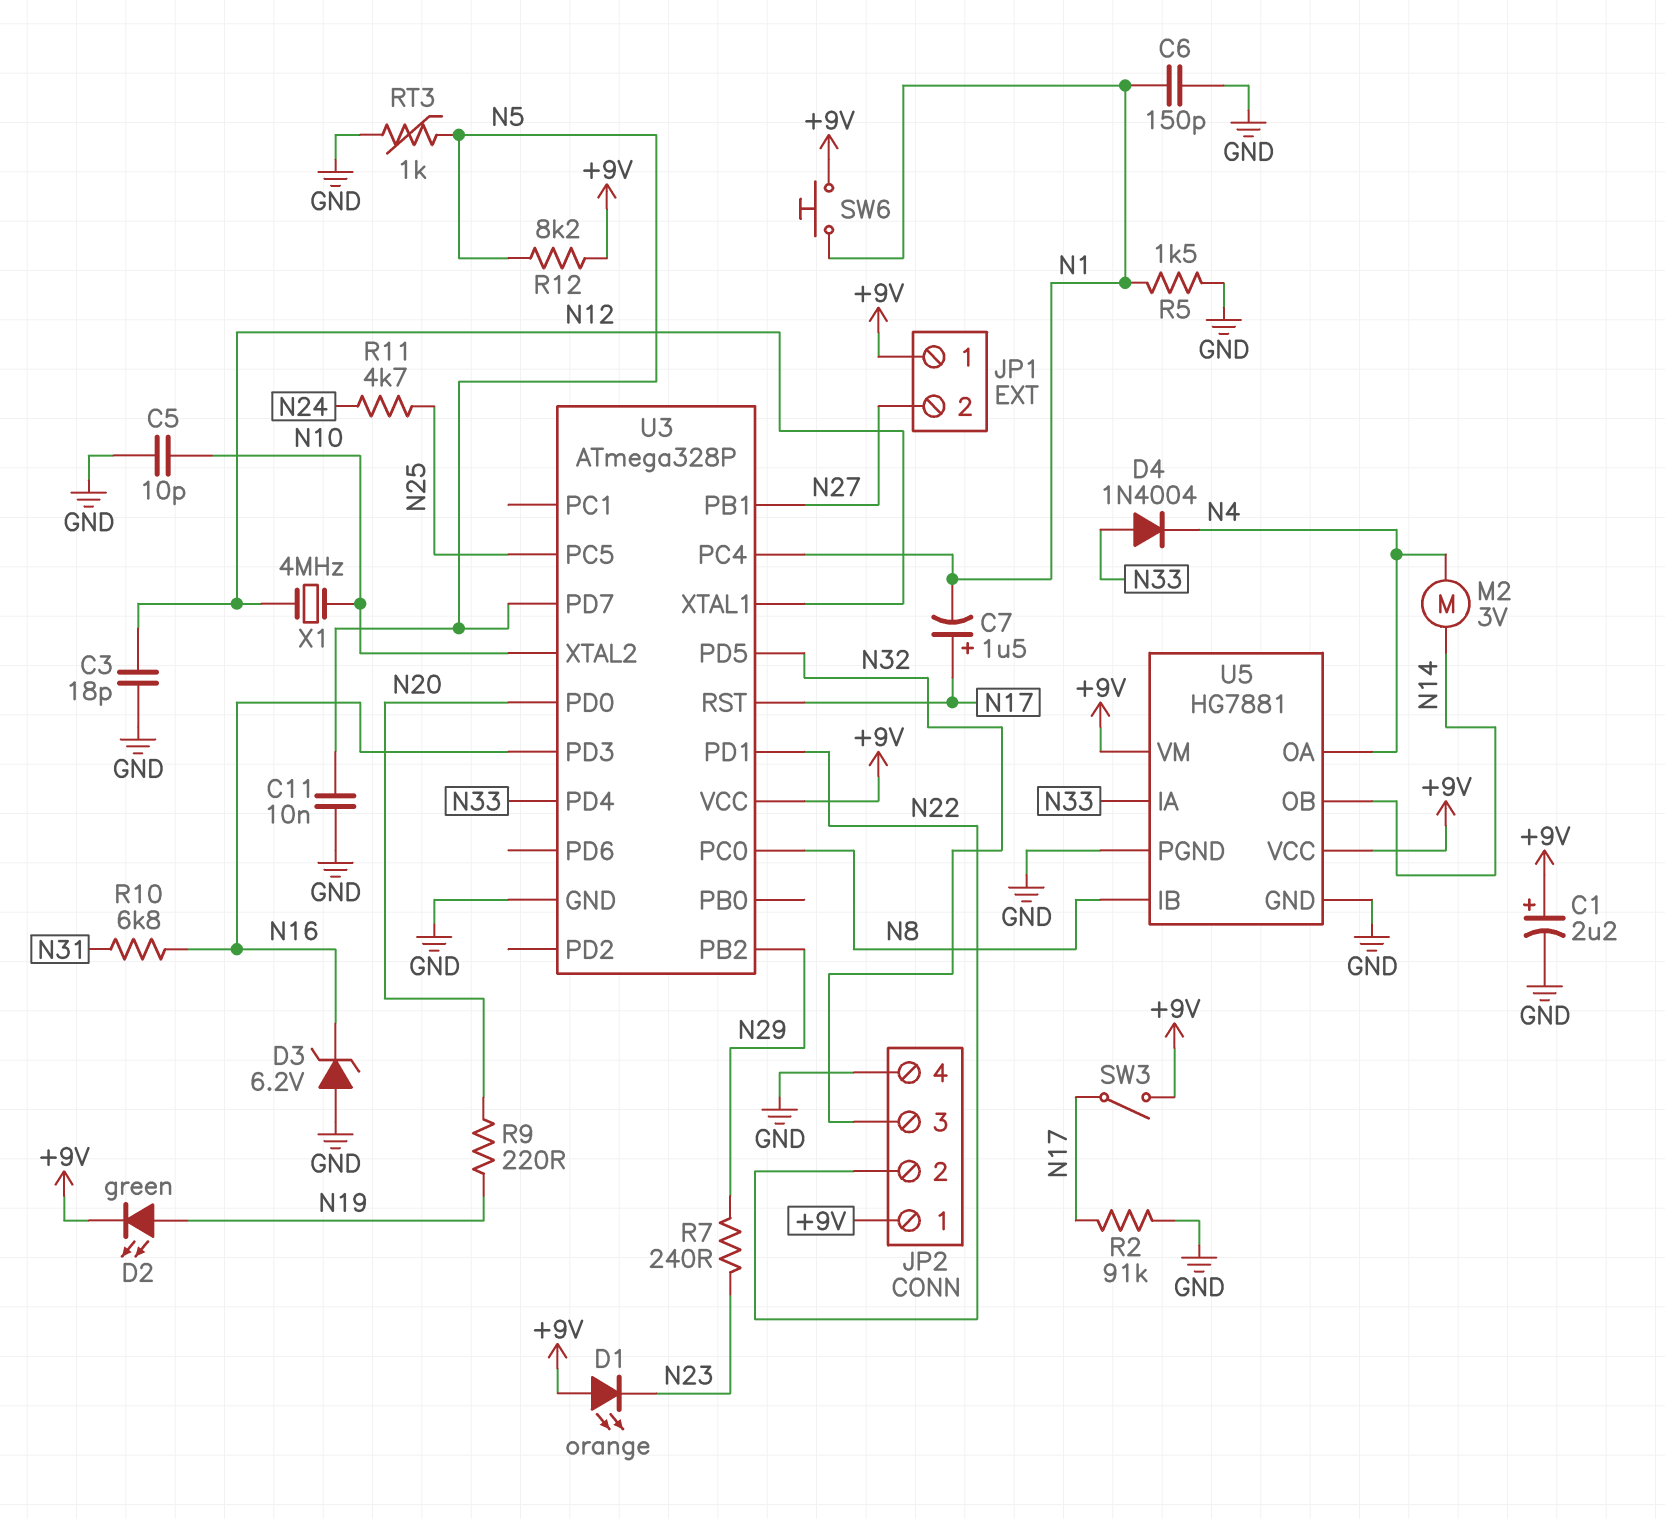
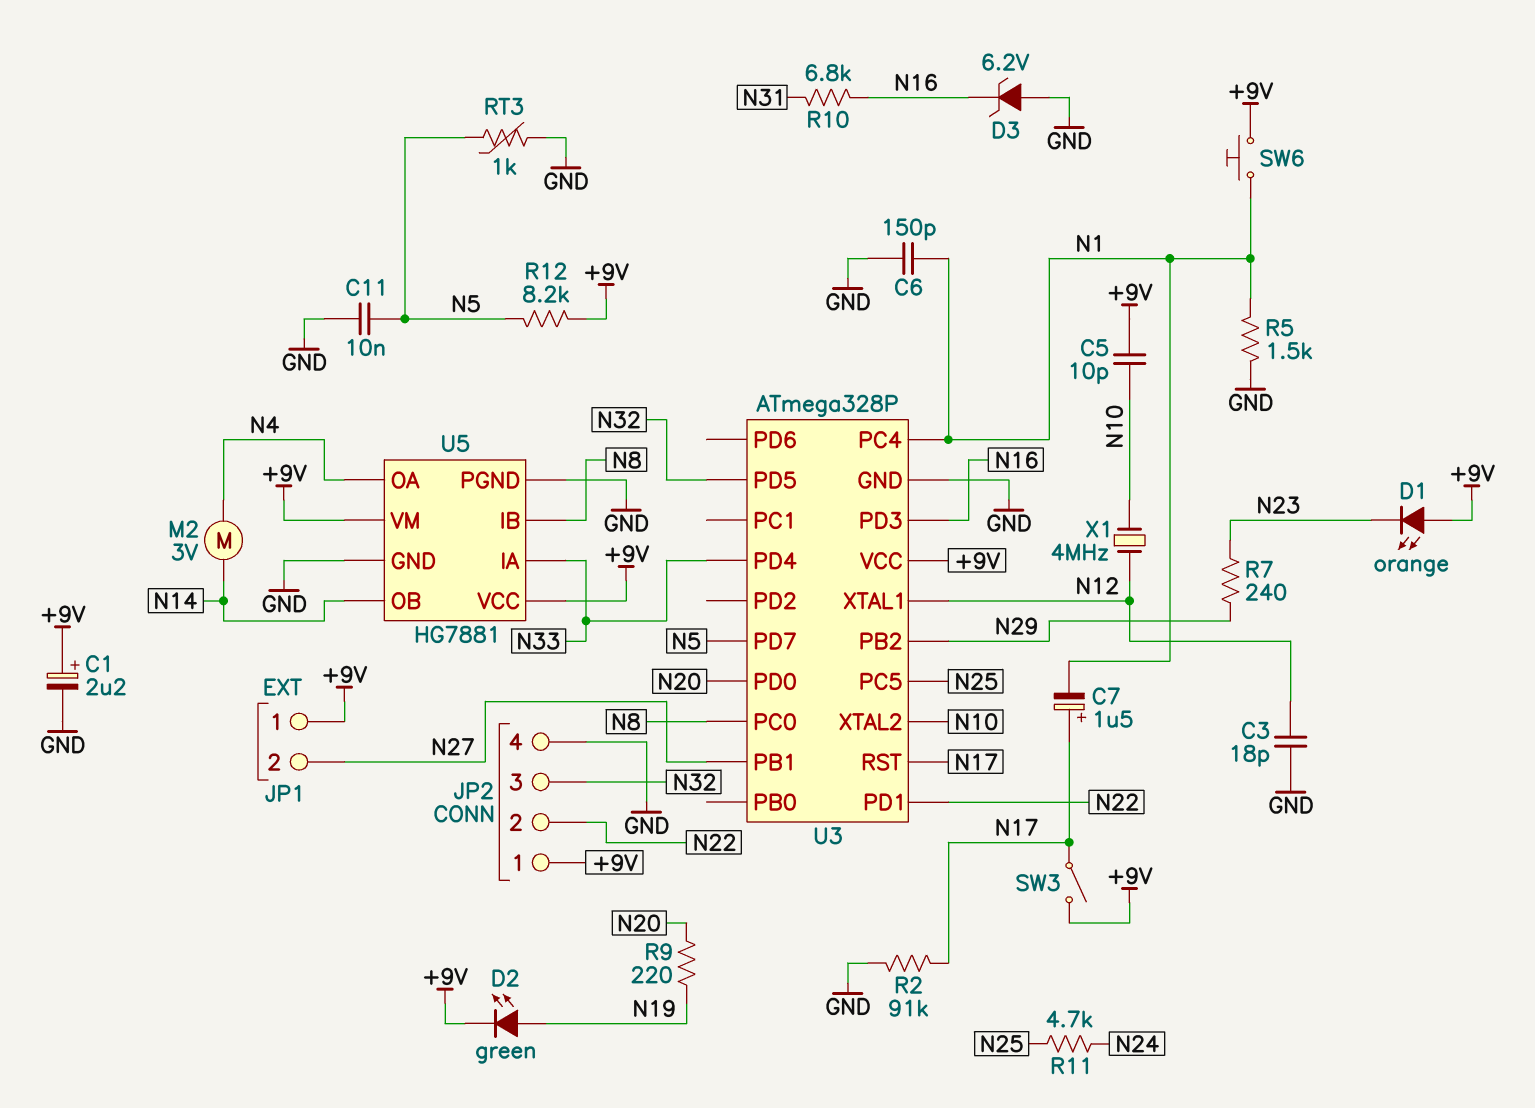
C5: 10pF (GND, N10) -> 10pF (+9V, N10)
D4: diode 1N4004 (A N33, K N4) -> none

